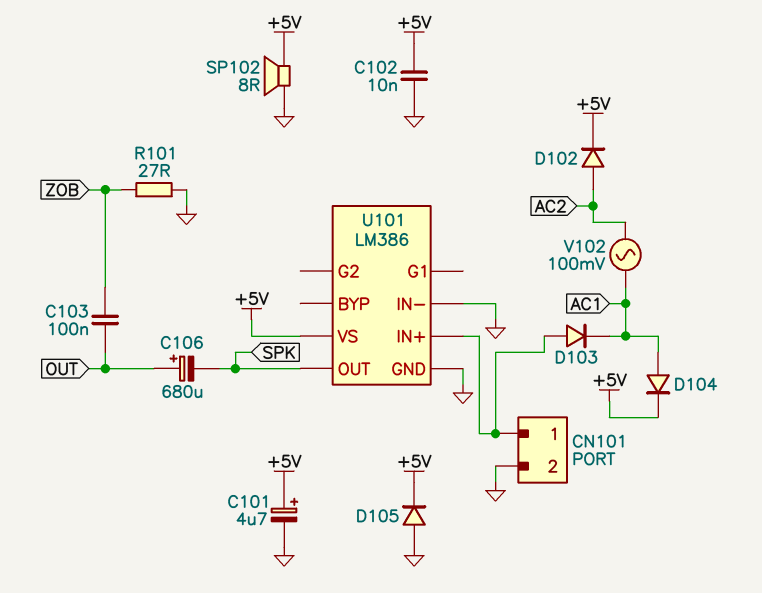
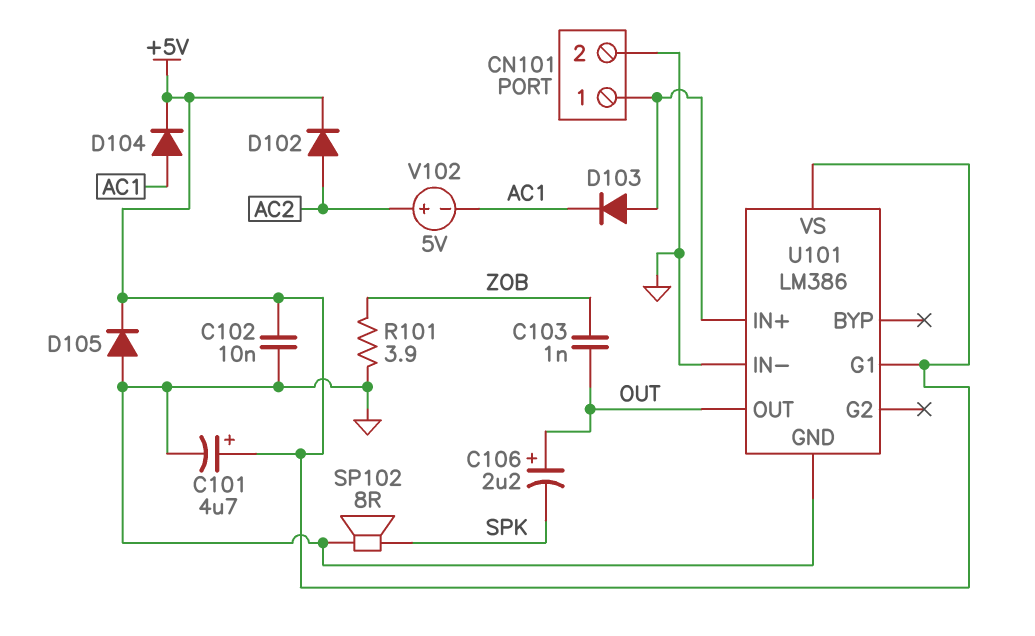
C103: 100nF (OUT, ZOB) -> 1nF (OUT, ZOB)
C106: 680uF (plus OUT, minus SPK) -> 2.2uF (plus OUT, minus SPK)
R101: 27 (GND, ZOB) -> 3.9 (GND, ZOB)
SP102: speaker 8R (+5V, GND) -> speaker 8R (GND, SPK)
U101 pin G1: none -> +5V
U101 pin OUT: SPK -> OUT
V102: AC 100mV (AC1, AC2) -> 5V (plus AC2, minus AC1)

